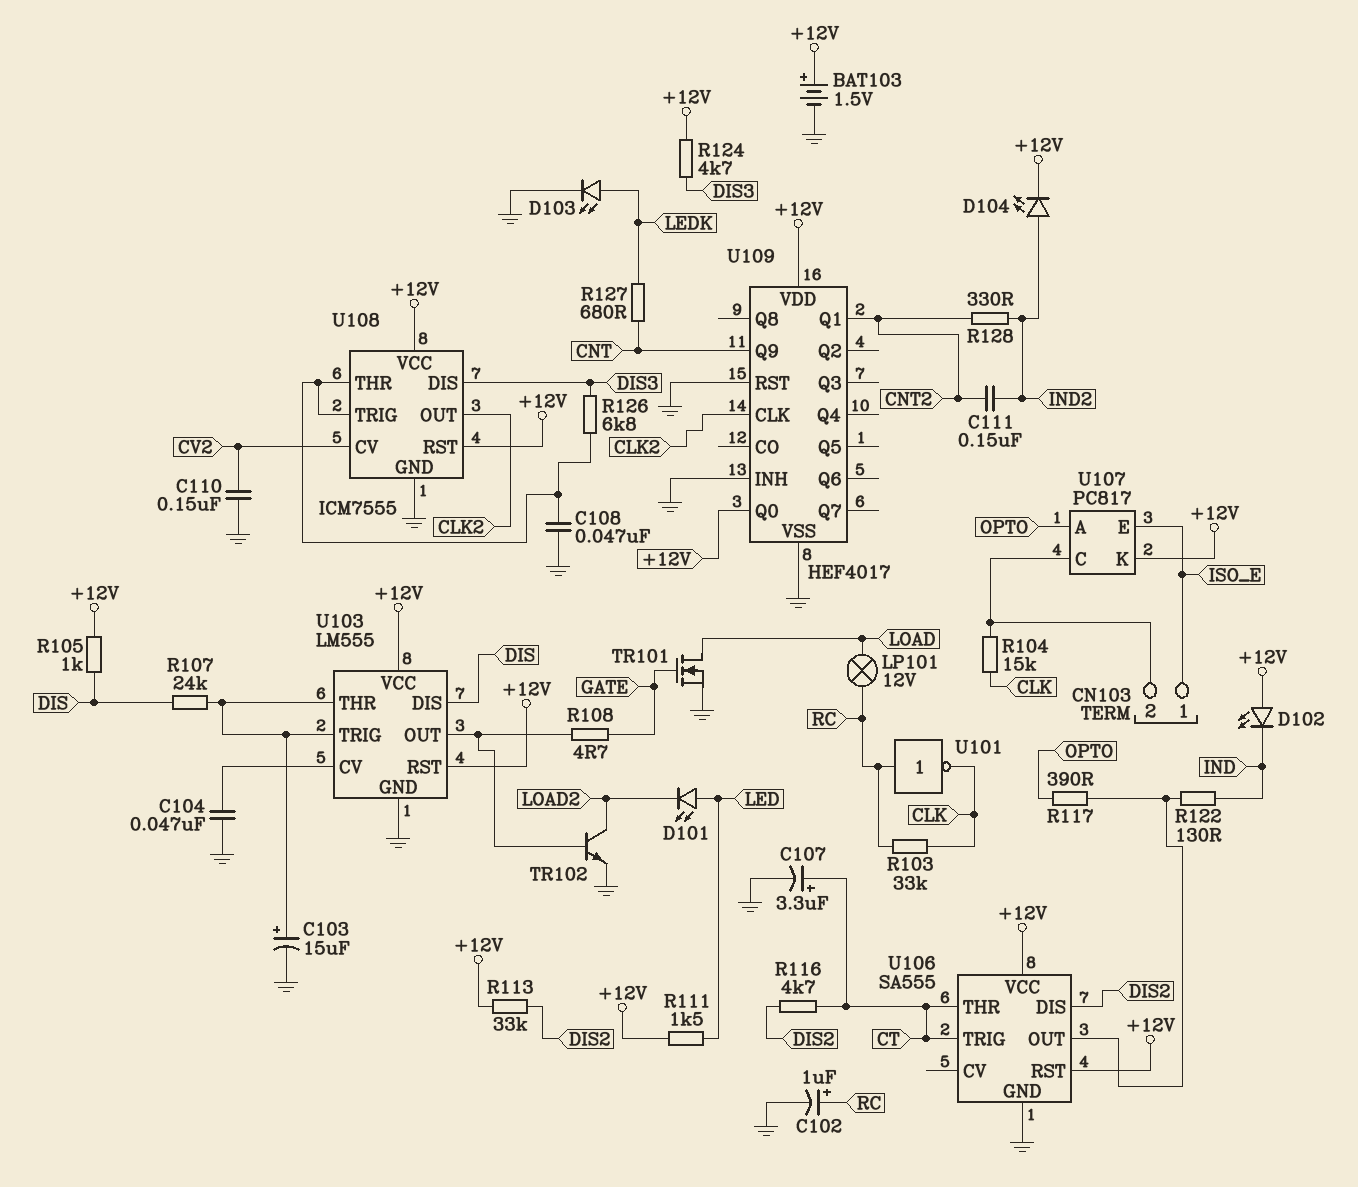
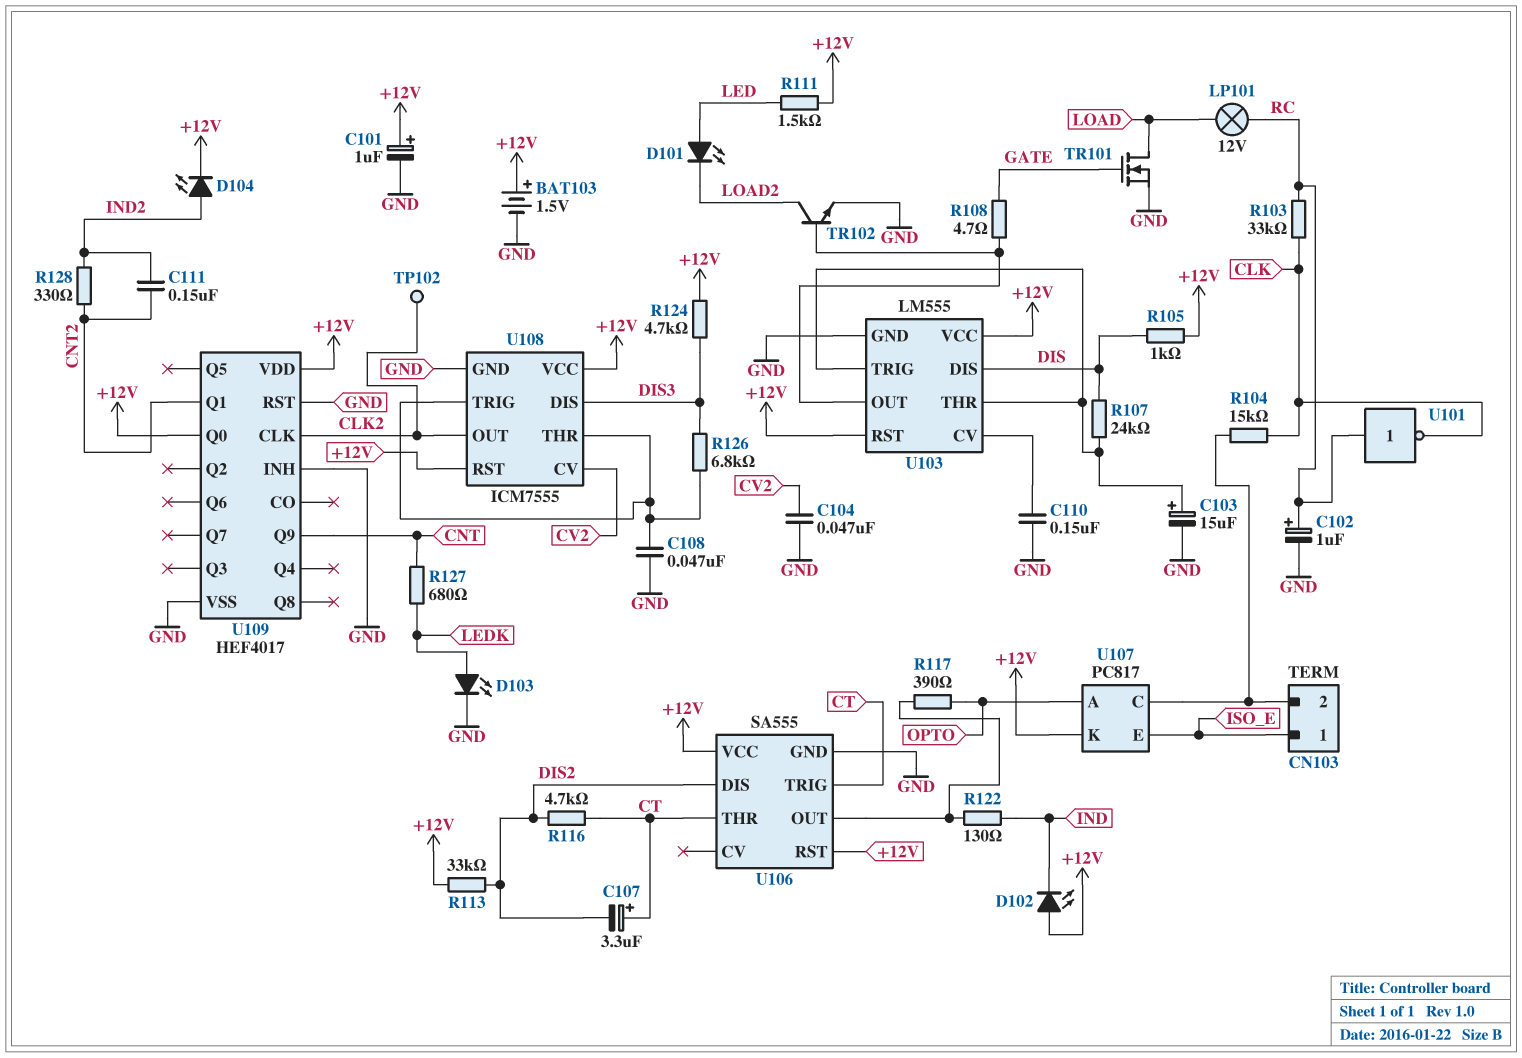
C101: none -> 1uF (plus +12V, minus GND)
C104: 47nF (GND, U103/CV) -> 47nF (CV2, GND)
C107: 3.3uF (plus CT, minus GND) -> 3.3uF (plus CT, minus DIS2)
C110: 150nF (CV2, GND) -> 150nF (GND, U103/CV)
TP102: none -> test point (CLK2)

